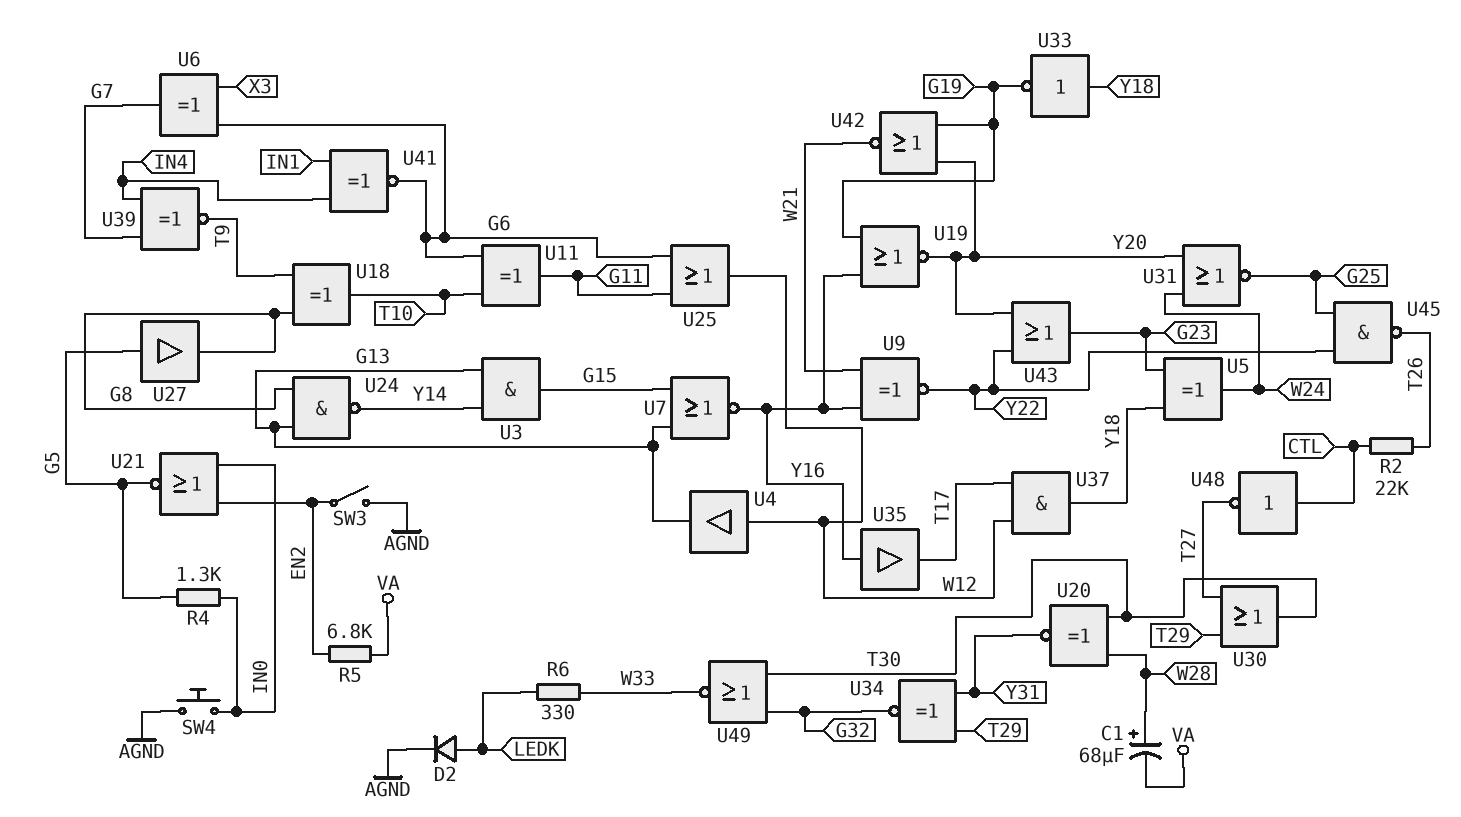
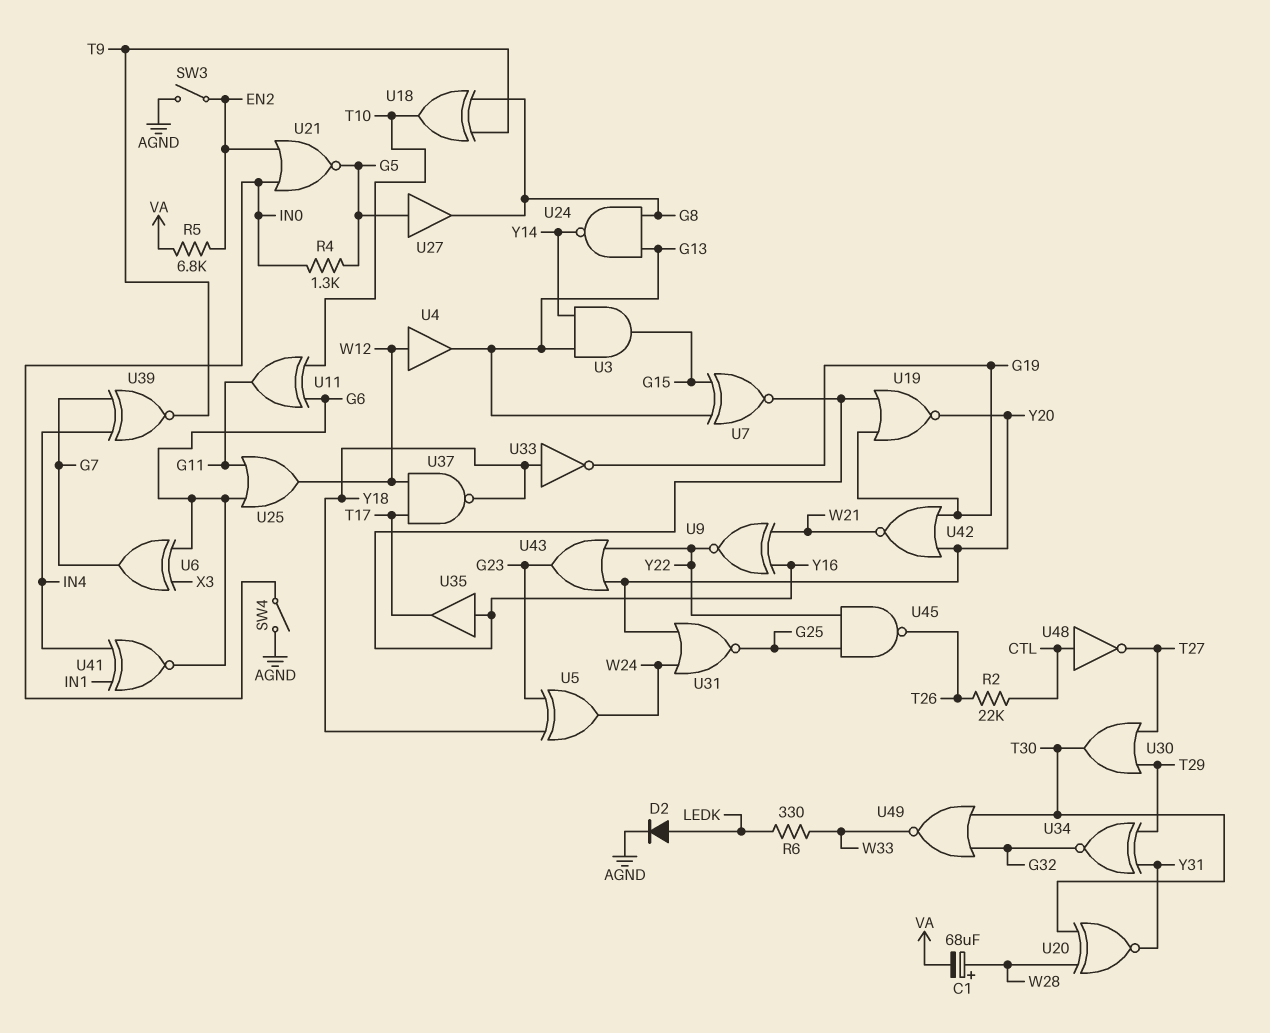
SW4: button (AGND, IN0) -> switch (AGND, IN0)
U7: NOR (in G13, in G15, out Y16) -> XNOR (in G13, in G15, out Y16)
U37: AND (in T17, in W12, out Y18) -> NAND (in T17, in W12, out Y18)

